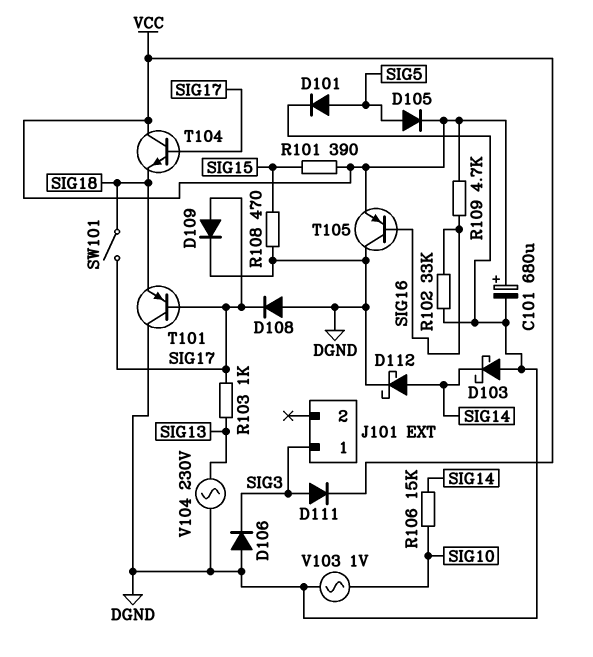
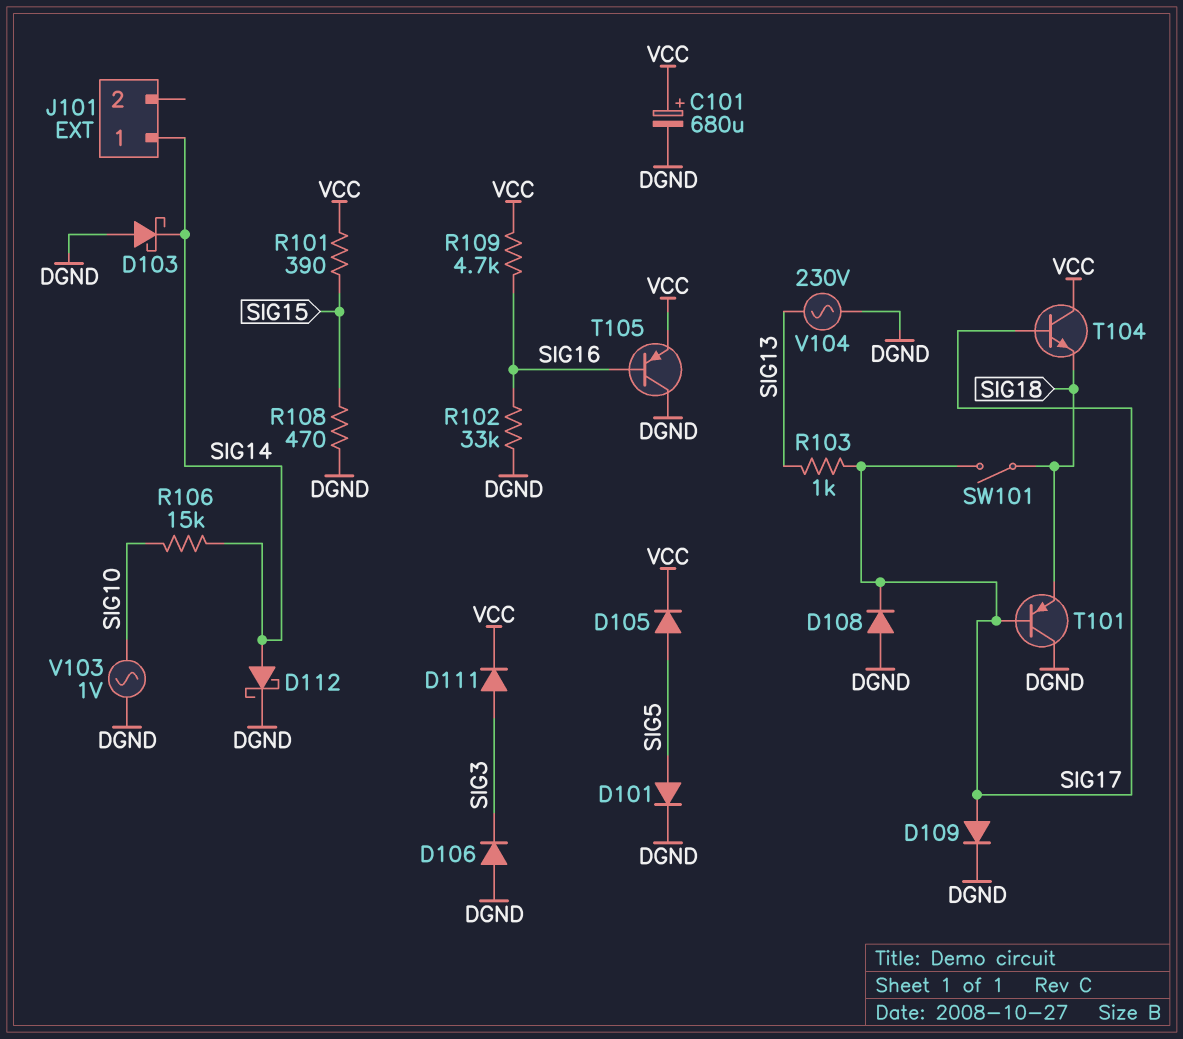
J101 pin 1: SIG3 -> SIG14

